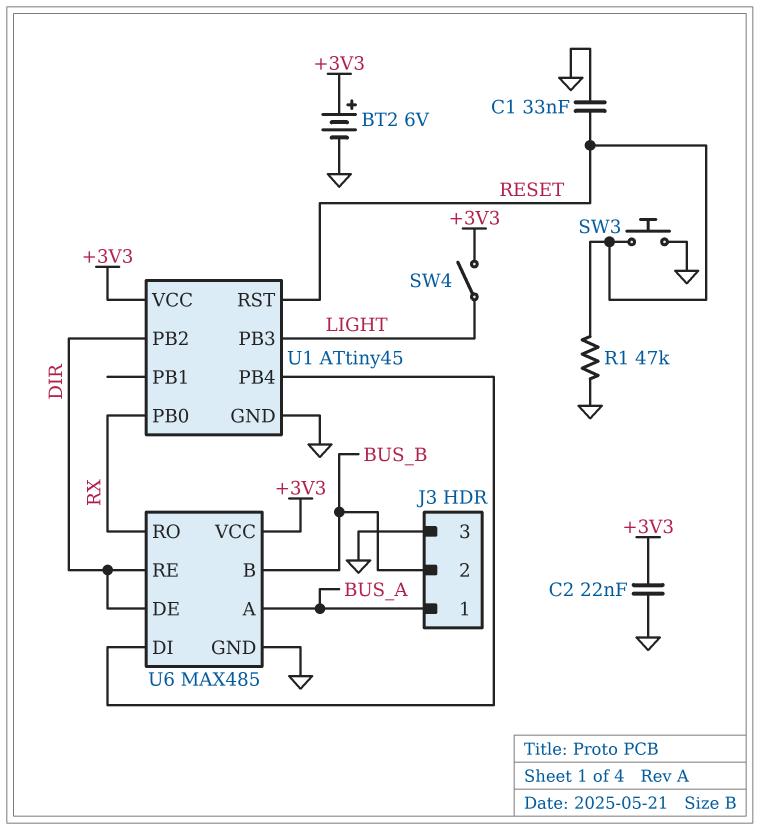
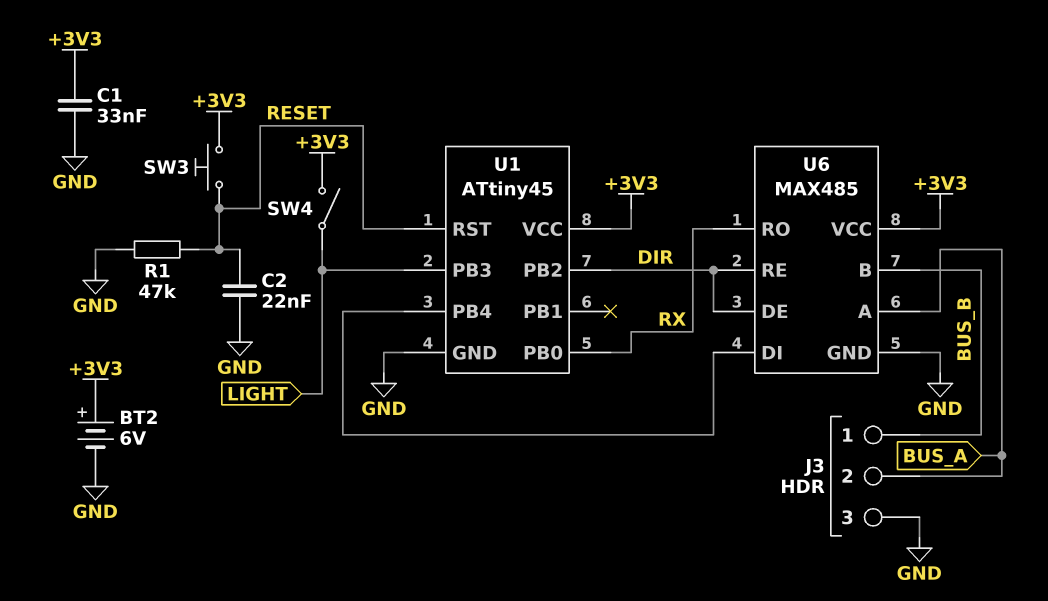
C1: 33nF (GND, RESET) -> 33nF (+3V3, GND)
C2: 22nF (+3V3, GND) -> 22nF (GND, RESET)
J3 pin 1: BUS_A -> BUS_B
J3 pin 2: BUS_B -> BUS_A
SW3: button (GND, RESET) -> button (+3V3, RESET)

